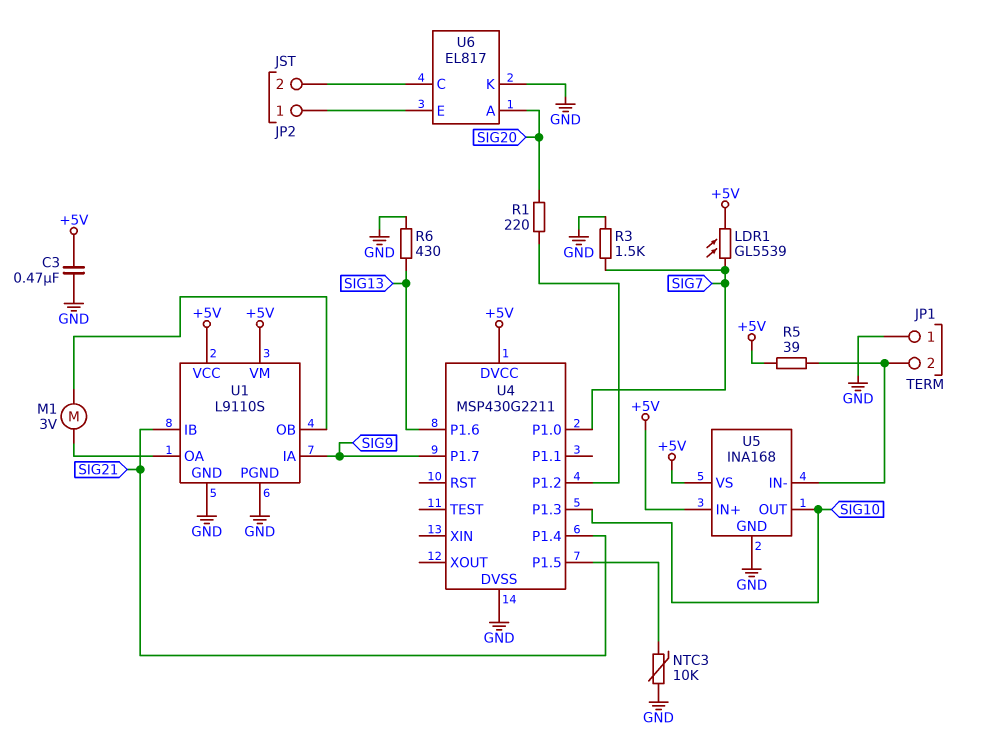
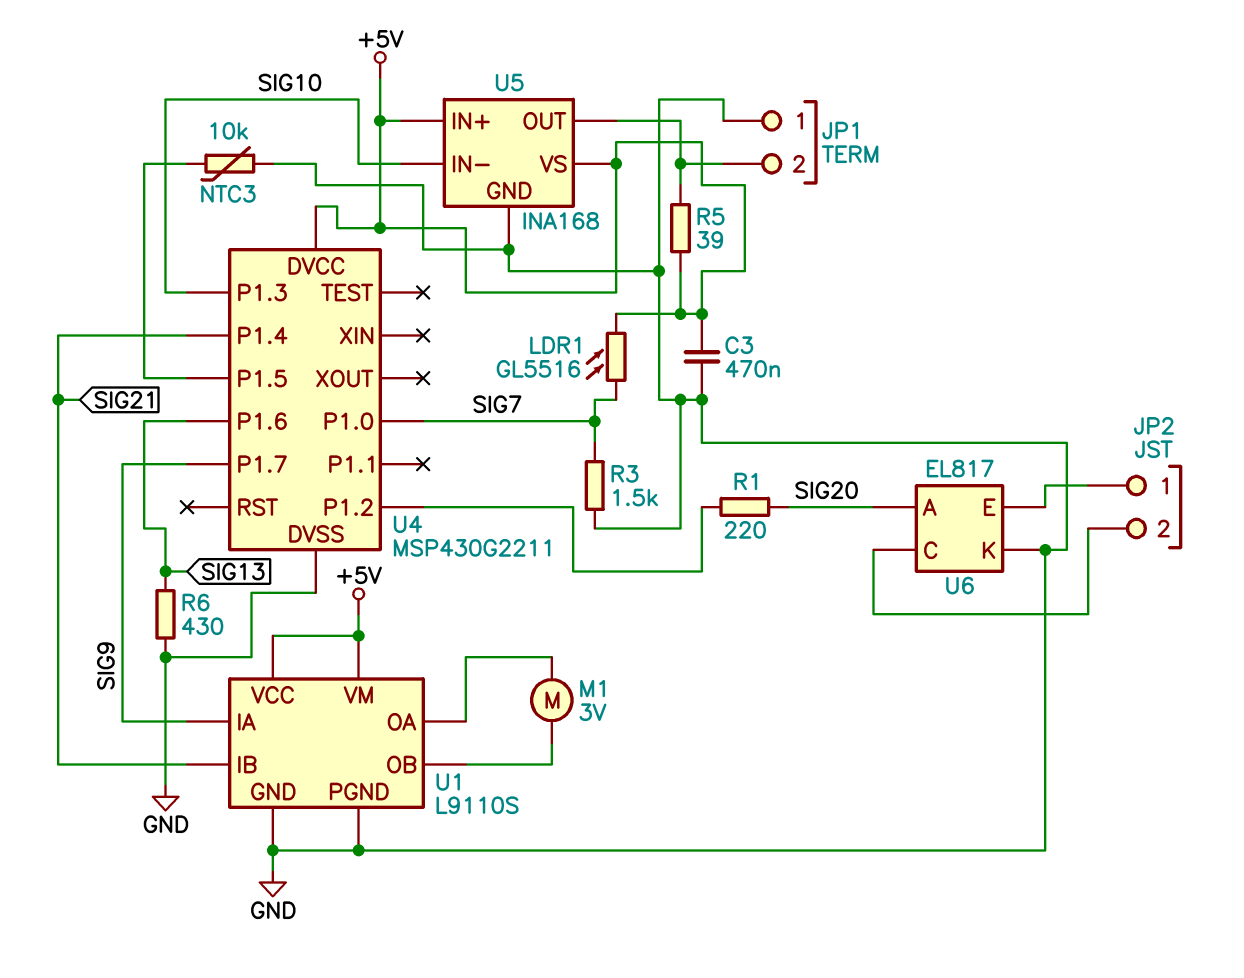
LDR1: GL5539 (+5V, SIG7) -> GL5516 (+5V, SIG7)
U5 pin IN-: JP1/2 -> SIG10
U5 pin OUT: SIG10 -> JP1/2

